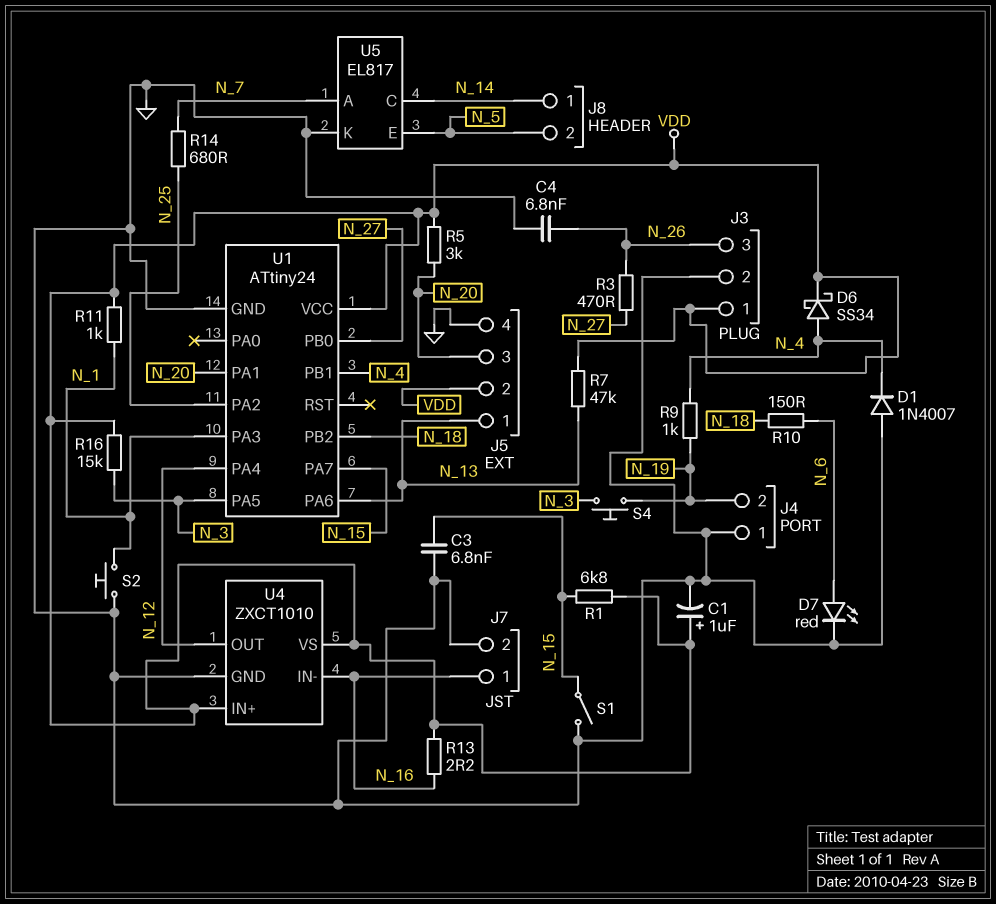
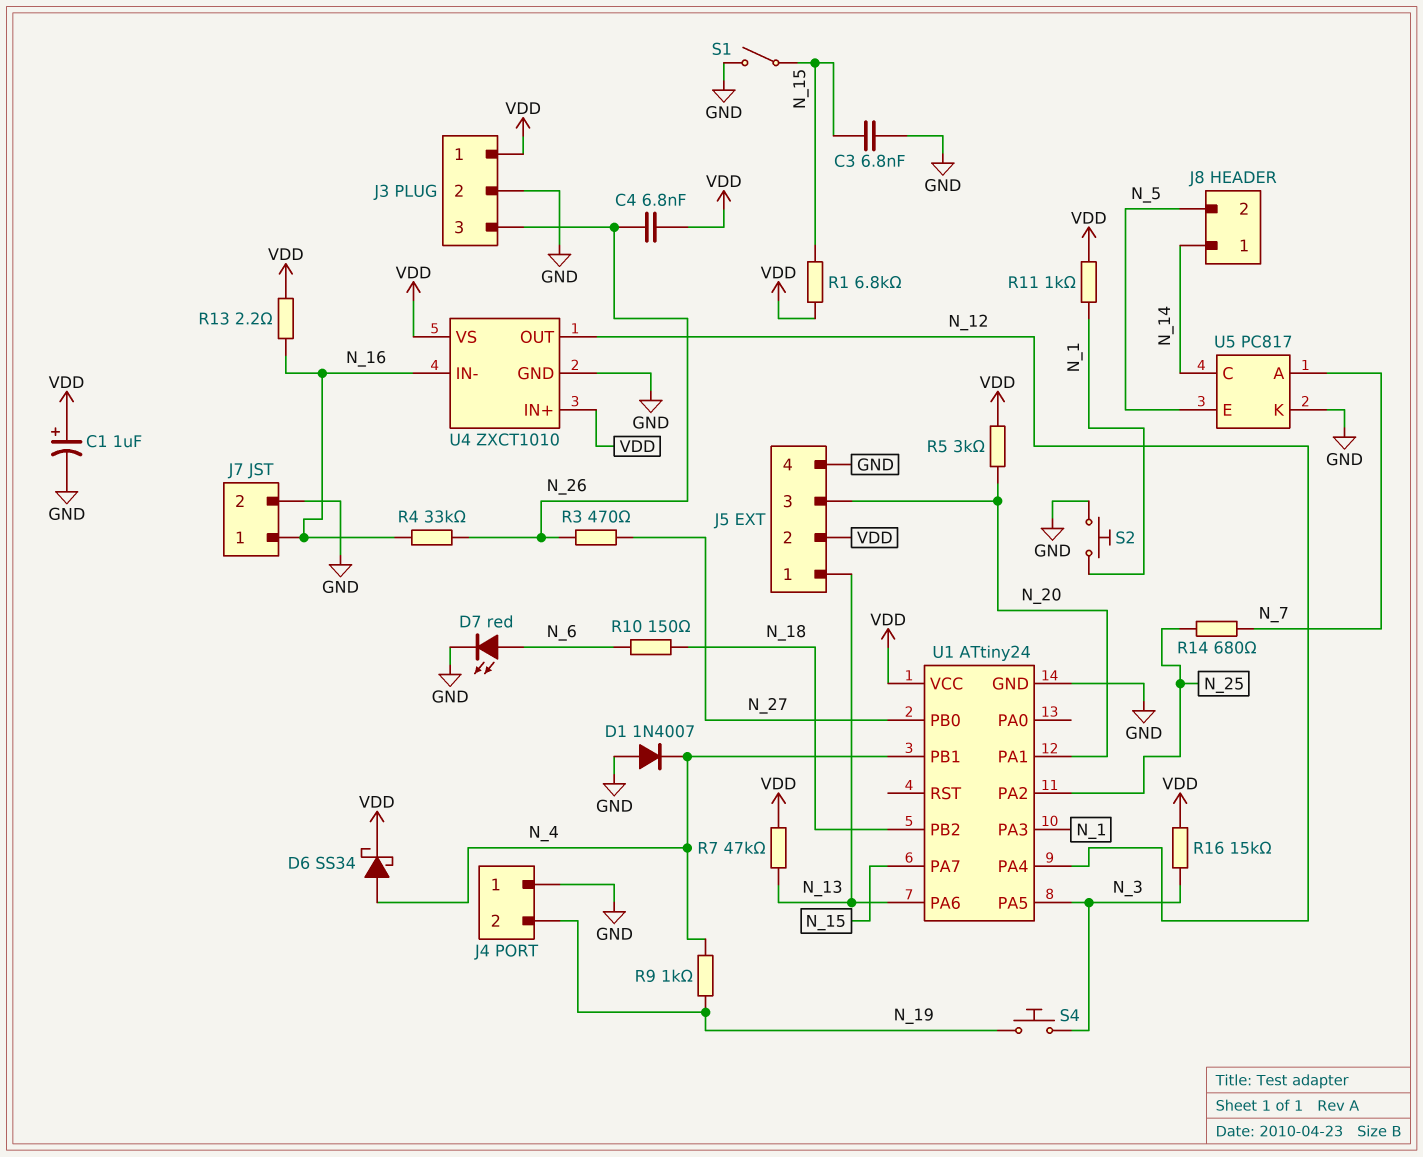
C4: 6.8nF (GND, N_26) -> 6.8nF (N_26, VDD)
R4: none -> 33k (N_16, N_26)
U5: EL817 -> PC817

